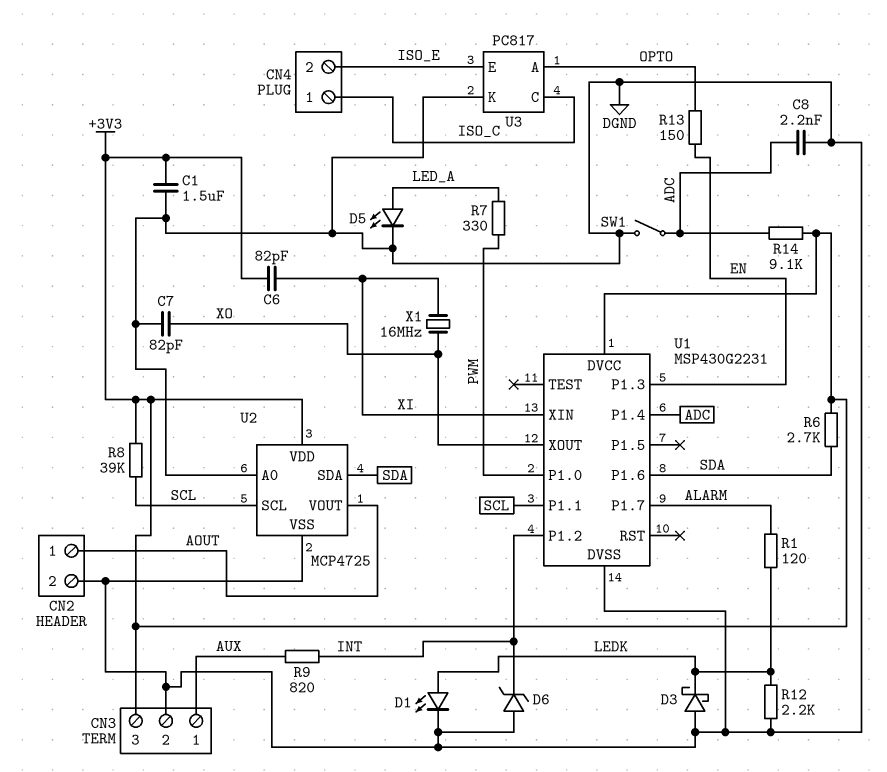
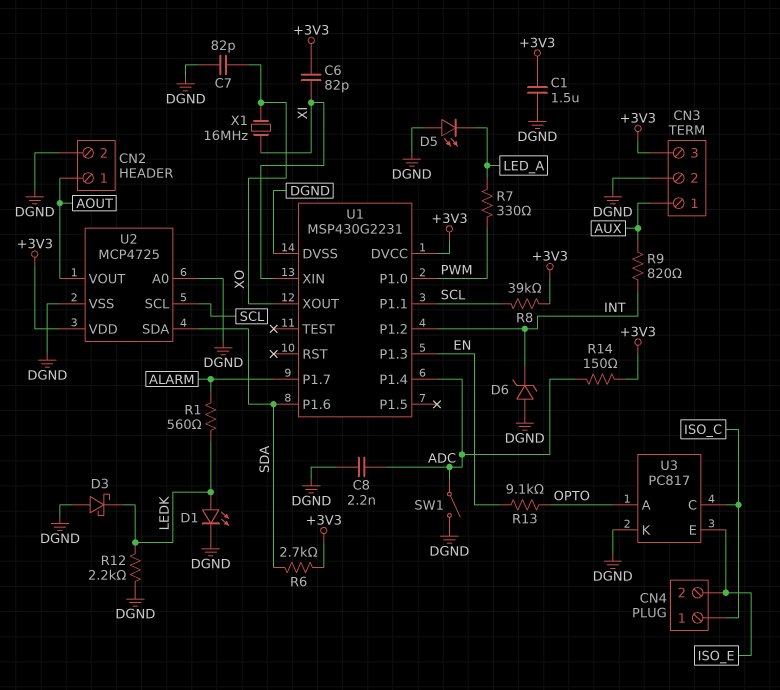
D5: LED (A LED_A, K DGND) -> LED (A DGND, K LED_A)
R1: 120 (ALARM, LEDK) -> 560 (ALARM, LEDK)
R13: 150 (EN, OPTO) -> 9.1k (EN, OPTO)
R14: 9.1k (+3V3, ADC) -> 150 (+3V3, ADC)

